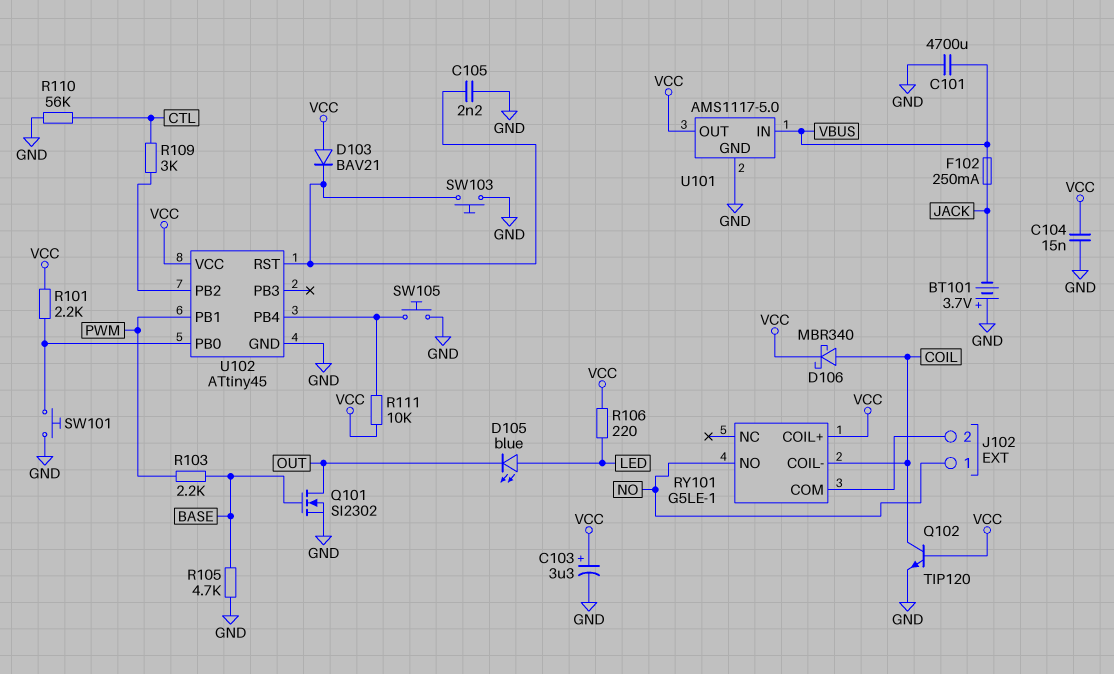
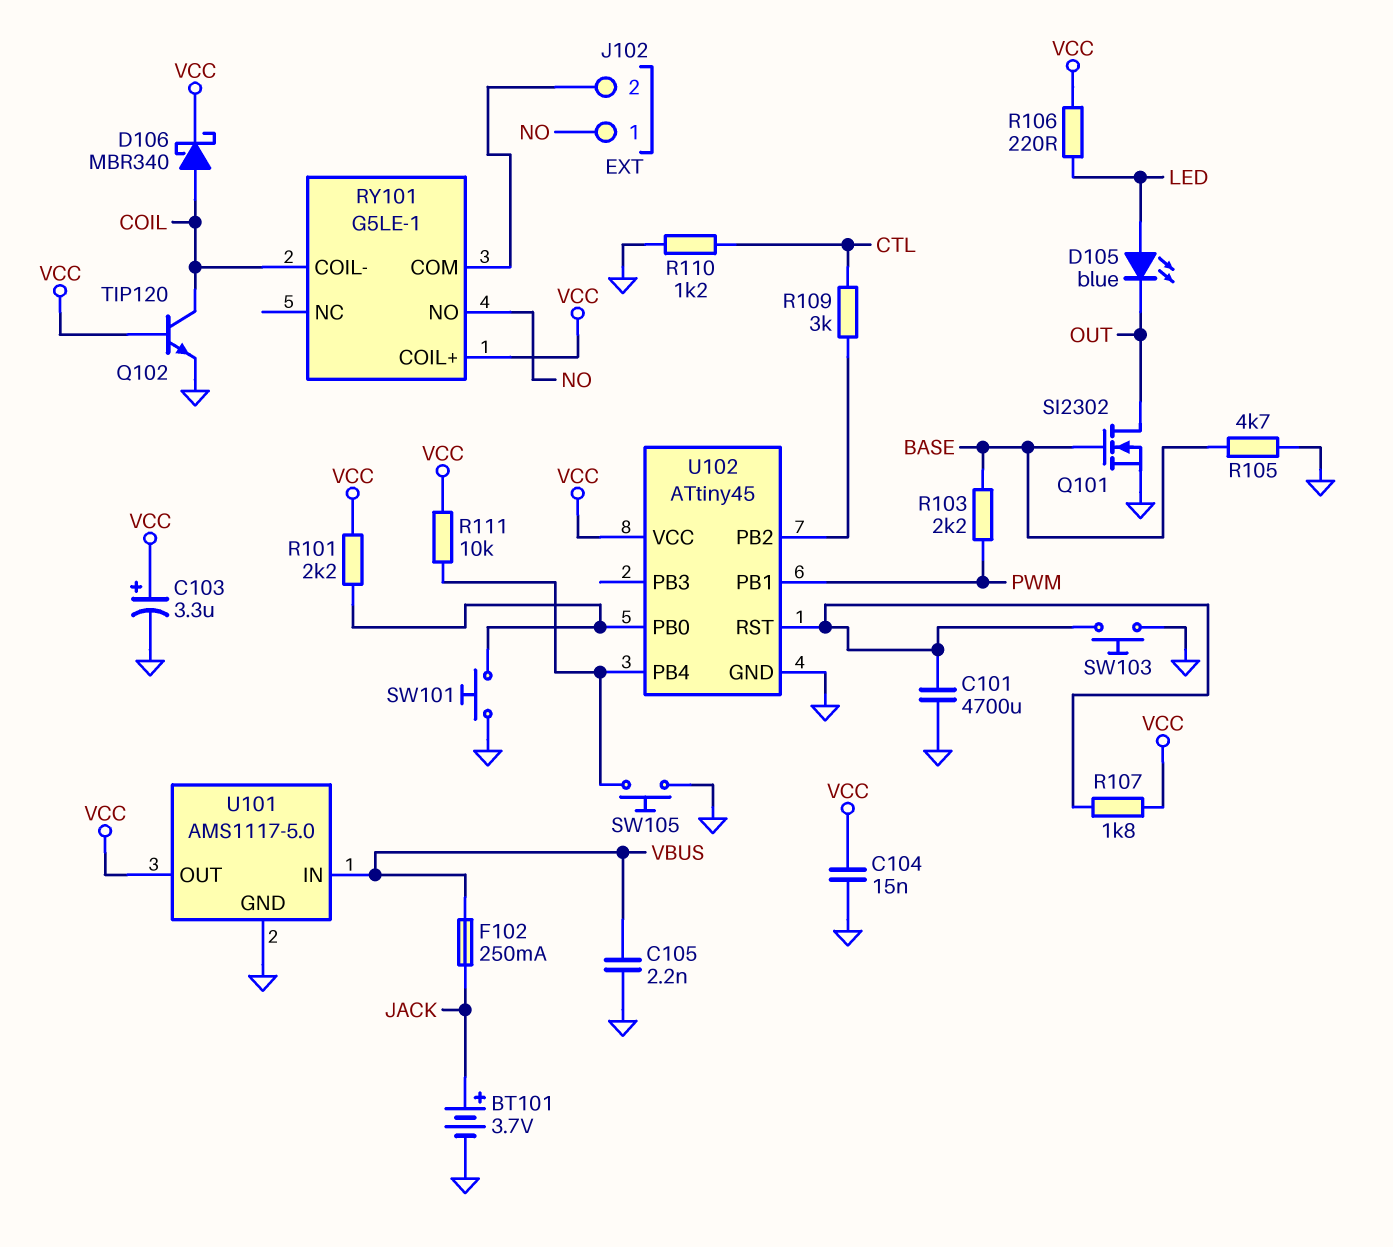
BT101: 3.7V (plus GND, minus JACK) -> 3.7V (plus JACK, minus GND)
C101: 4700uF (GND, VBUS) -> 4700uF (GND, U102/RST)
C105: 2.2nF (GND, U102/RST) -> 2.2nF (GND, VBUS)
D103: diode BAV21 (A VCC, K U102/RST) -> none
R107: none -> 1.8k (U102/RST, VCC)
R110: 56k (CTL, GND) -> 1.2k (CTL, GND)

